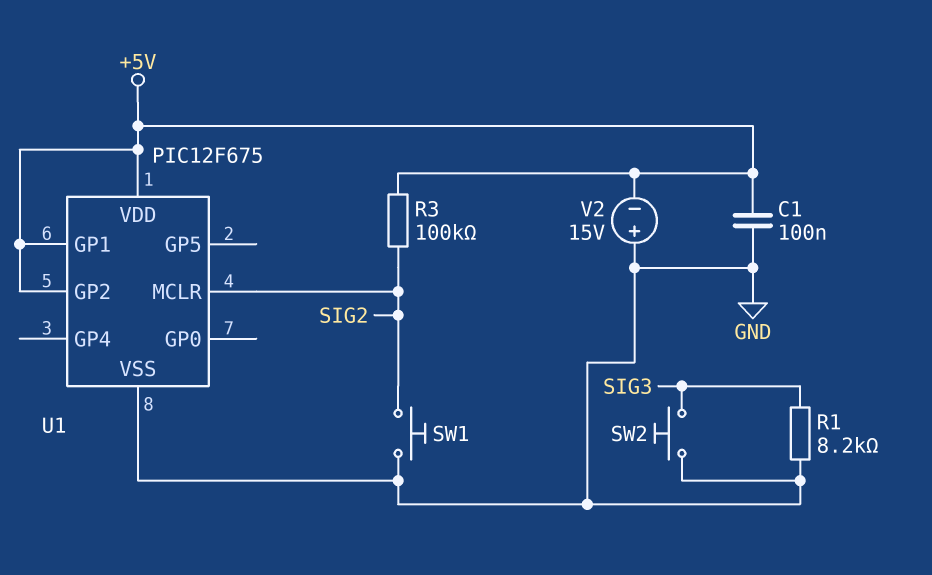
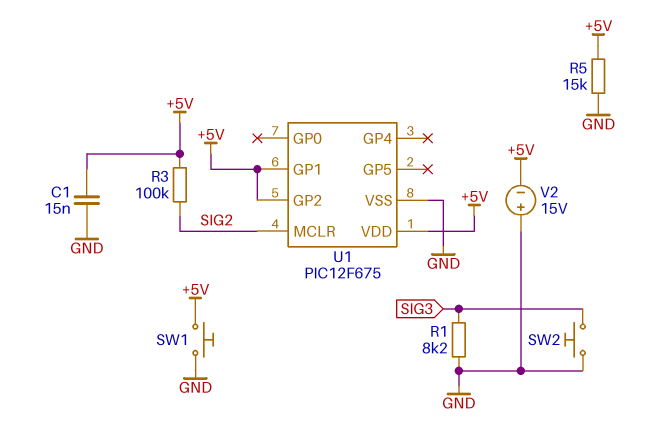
C1: 100nF (+5V, GND) -> 15nF (+5V, GND)
R5: none -> 15k (+5V, GND)
SW1: button (GND, SIG2) -> button (+5V, GND)

